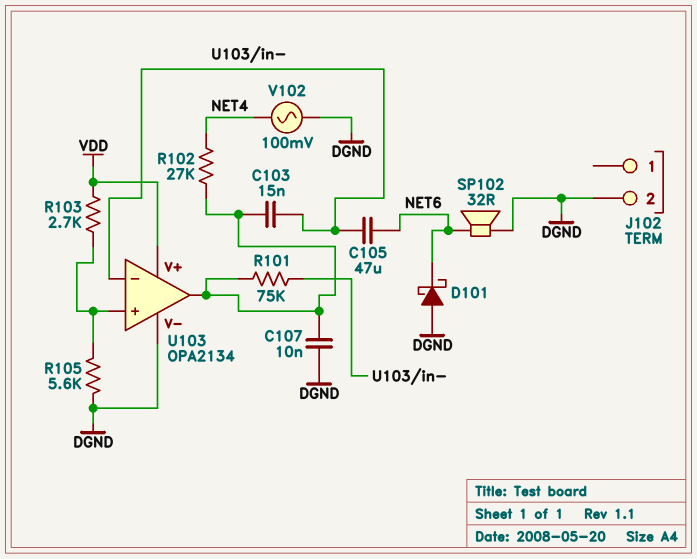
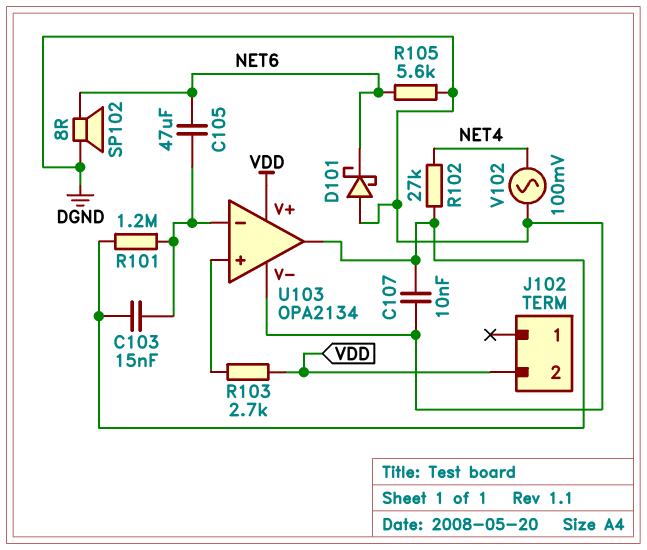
J102 pin 2: DGND -> VDD
R101: 75k (U103/in-, U103/out) -> 1.2M (U103/in-, U103/out)
R105: 5.6k (DGND, U103/in+) -> 5.6k (DGND, NET6)
SP102: speaker 32R (DGND, NET6) -> speaker 8R (DGND, NET6)

